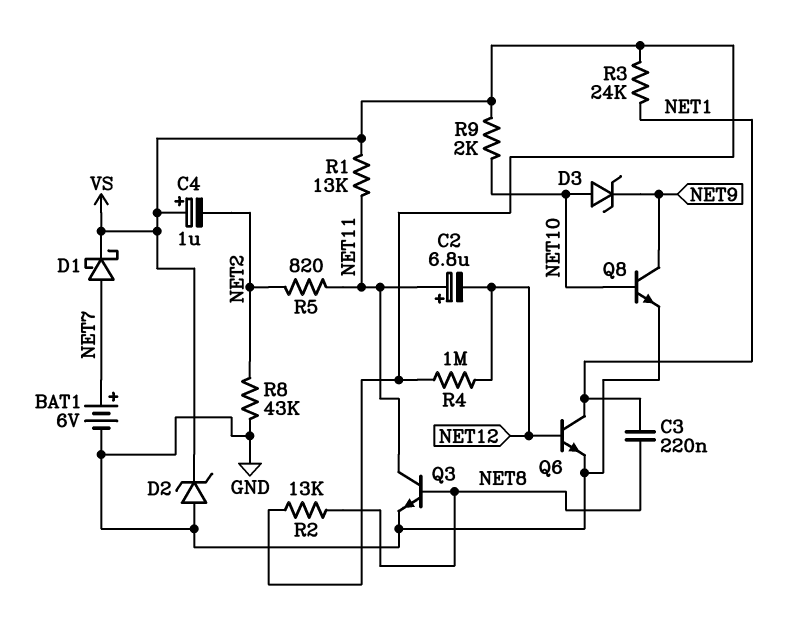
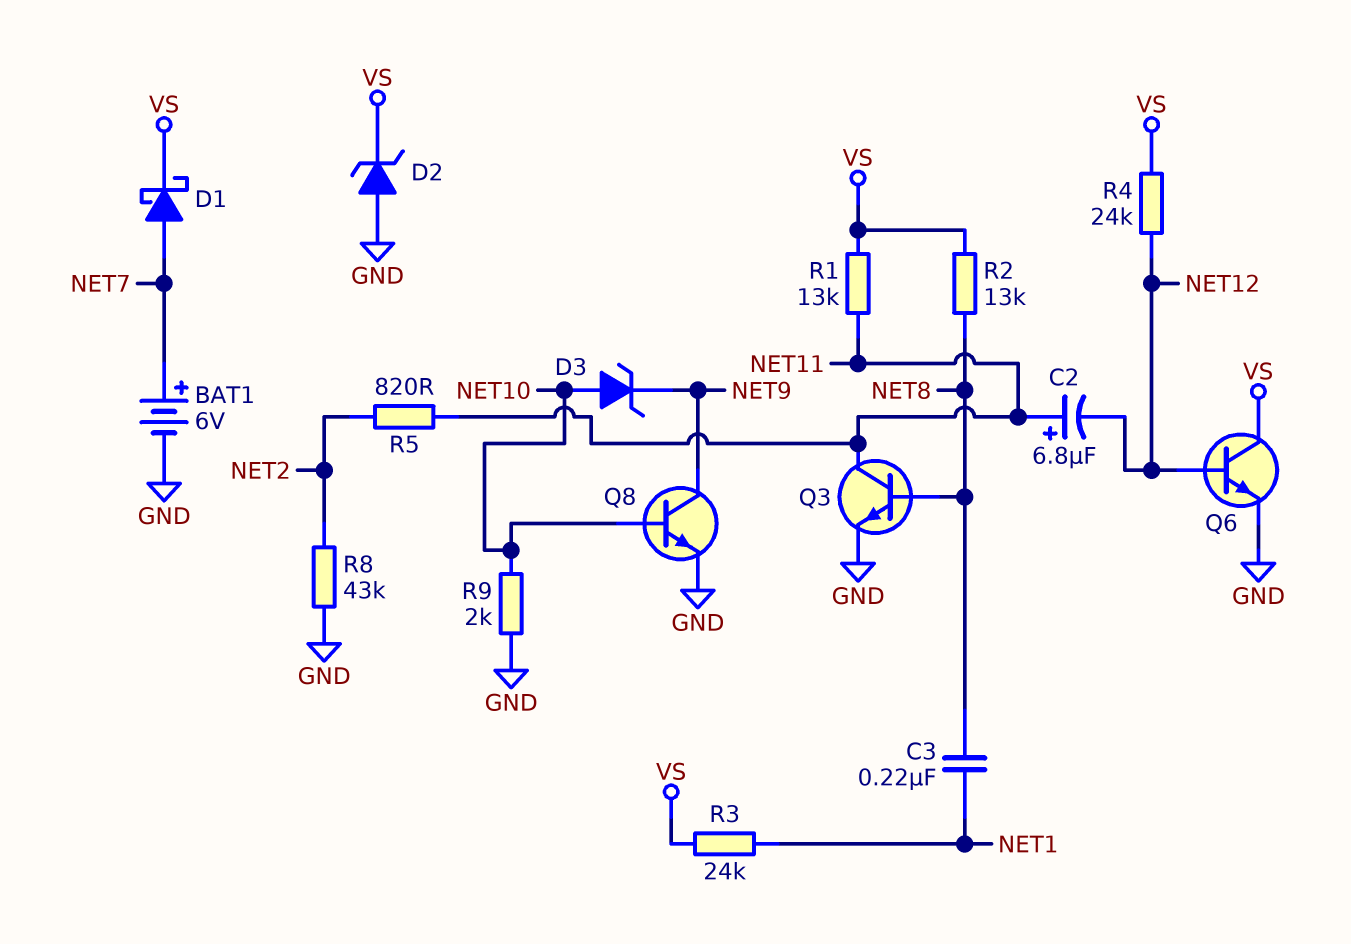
C4: 1uF (plus VS, minus NET2) -> none
Q6: NPN (B NET12, C NET1, E GND) -> NPN (B NET12, C VS, E GND)
R4: 1M (NET12, VS) -> 24k (NET12, VS)
R9: 2k (NET10, VS) -> 2k (GND, NET10)

